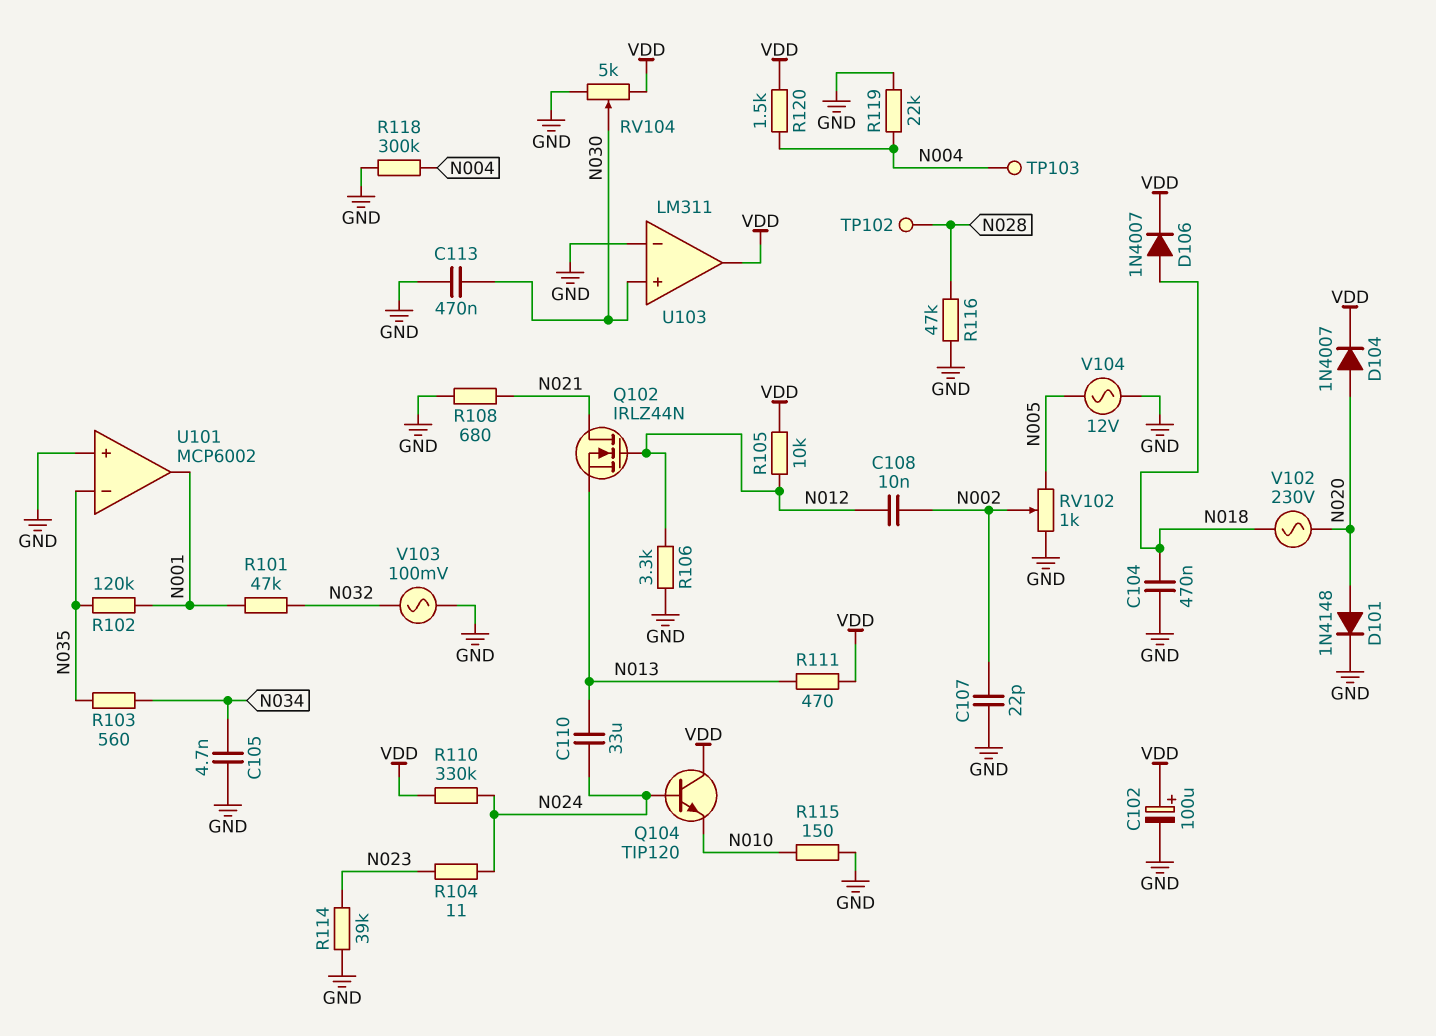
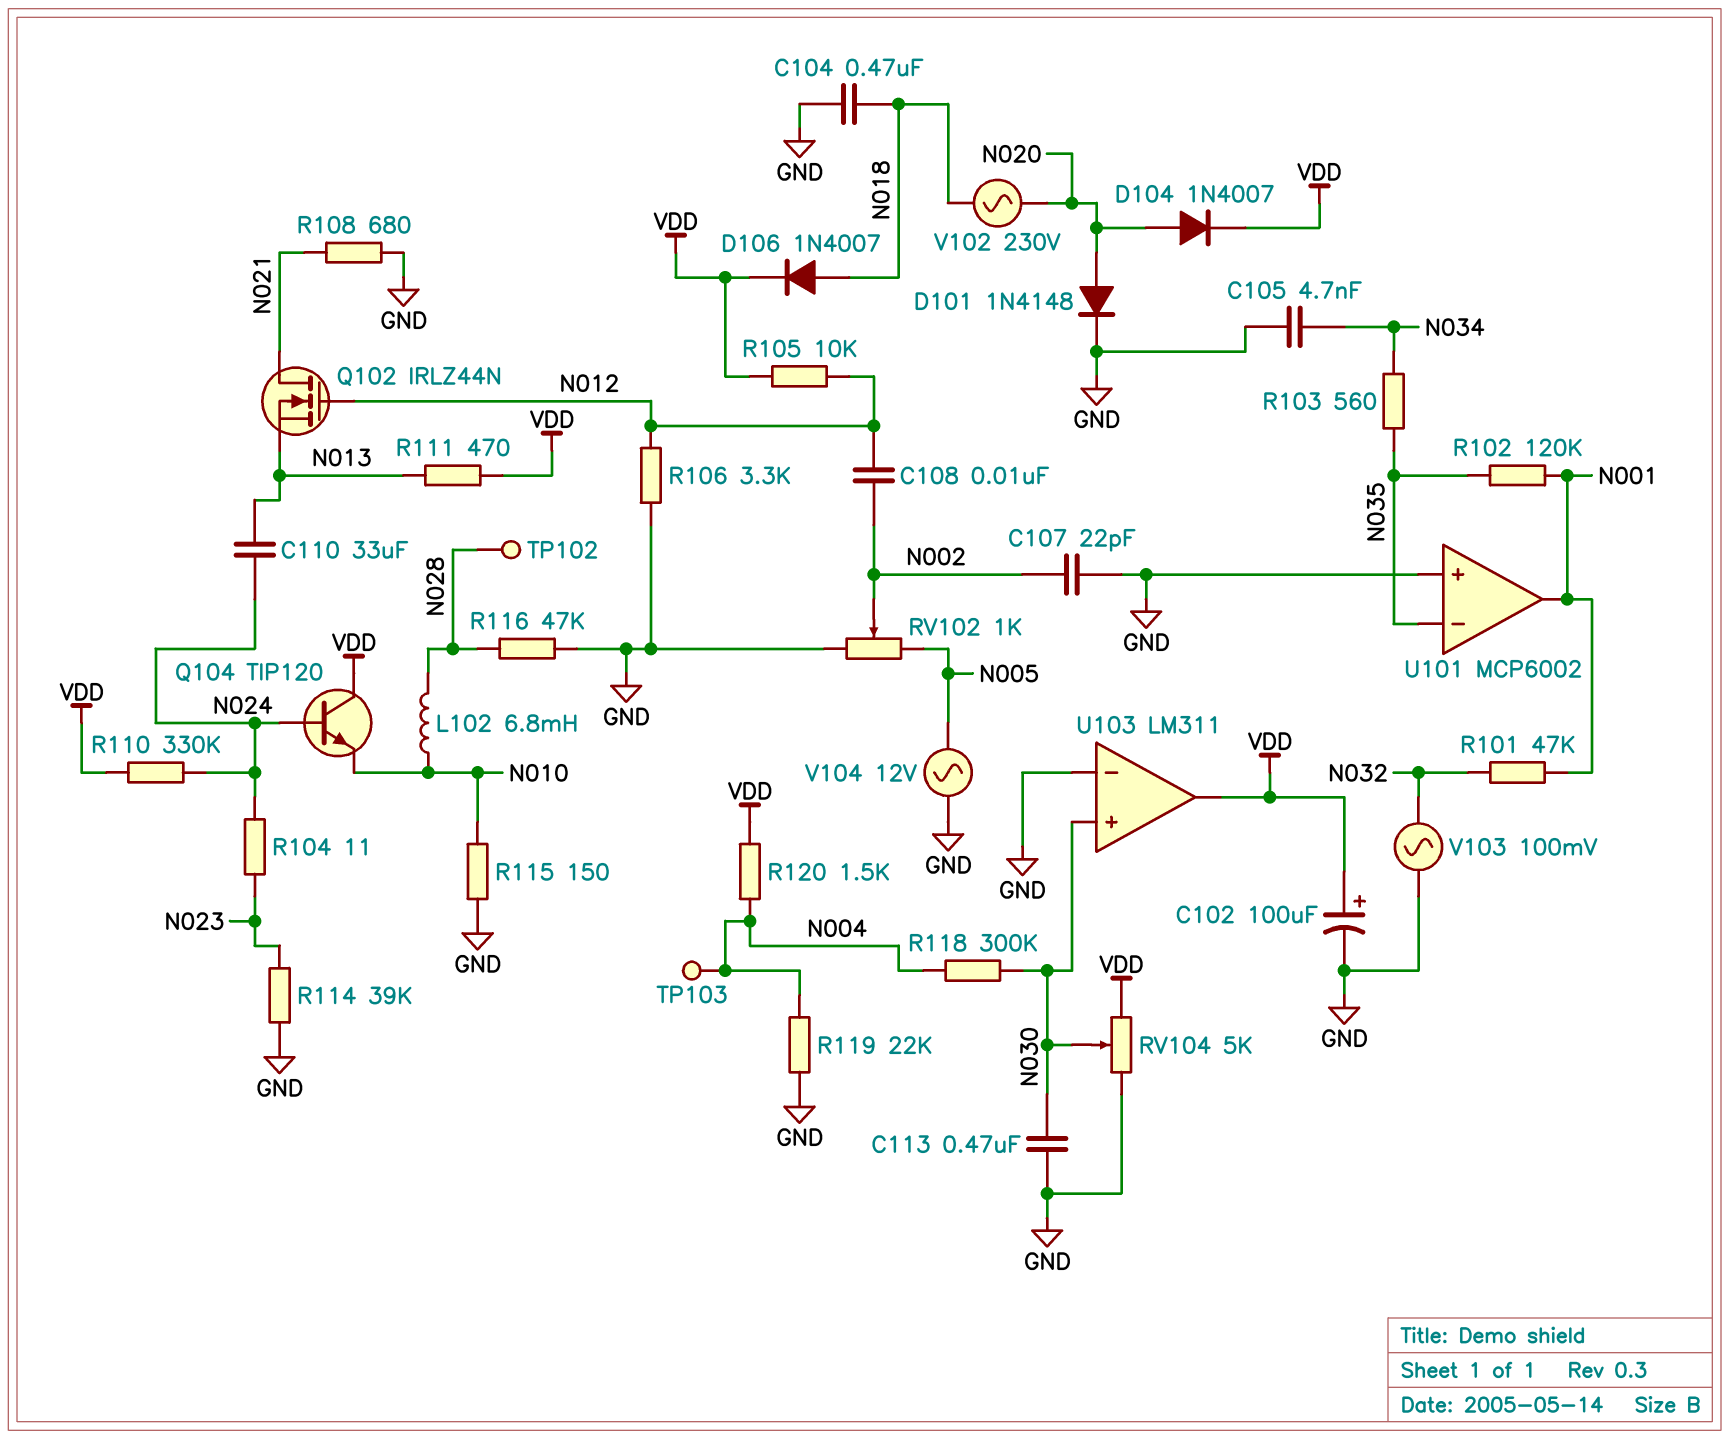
L102: none -> 6.8mH (N010, N028)
R118: 300k (GND, N004) -> 300k (N004, N030)

